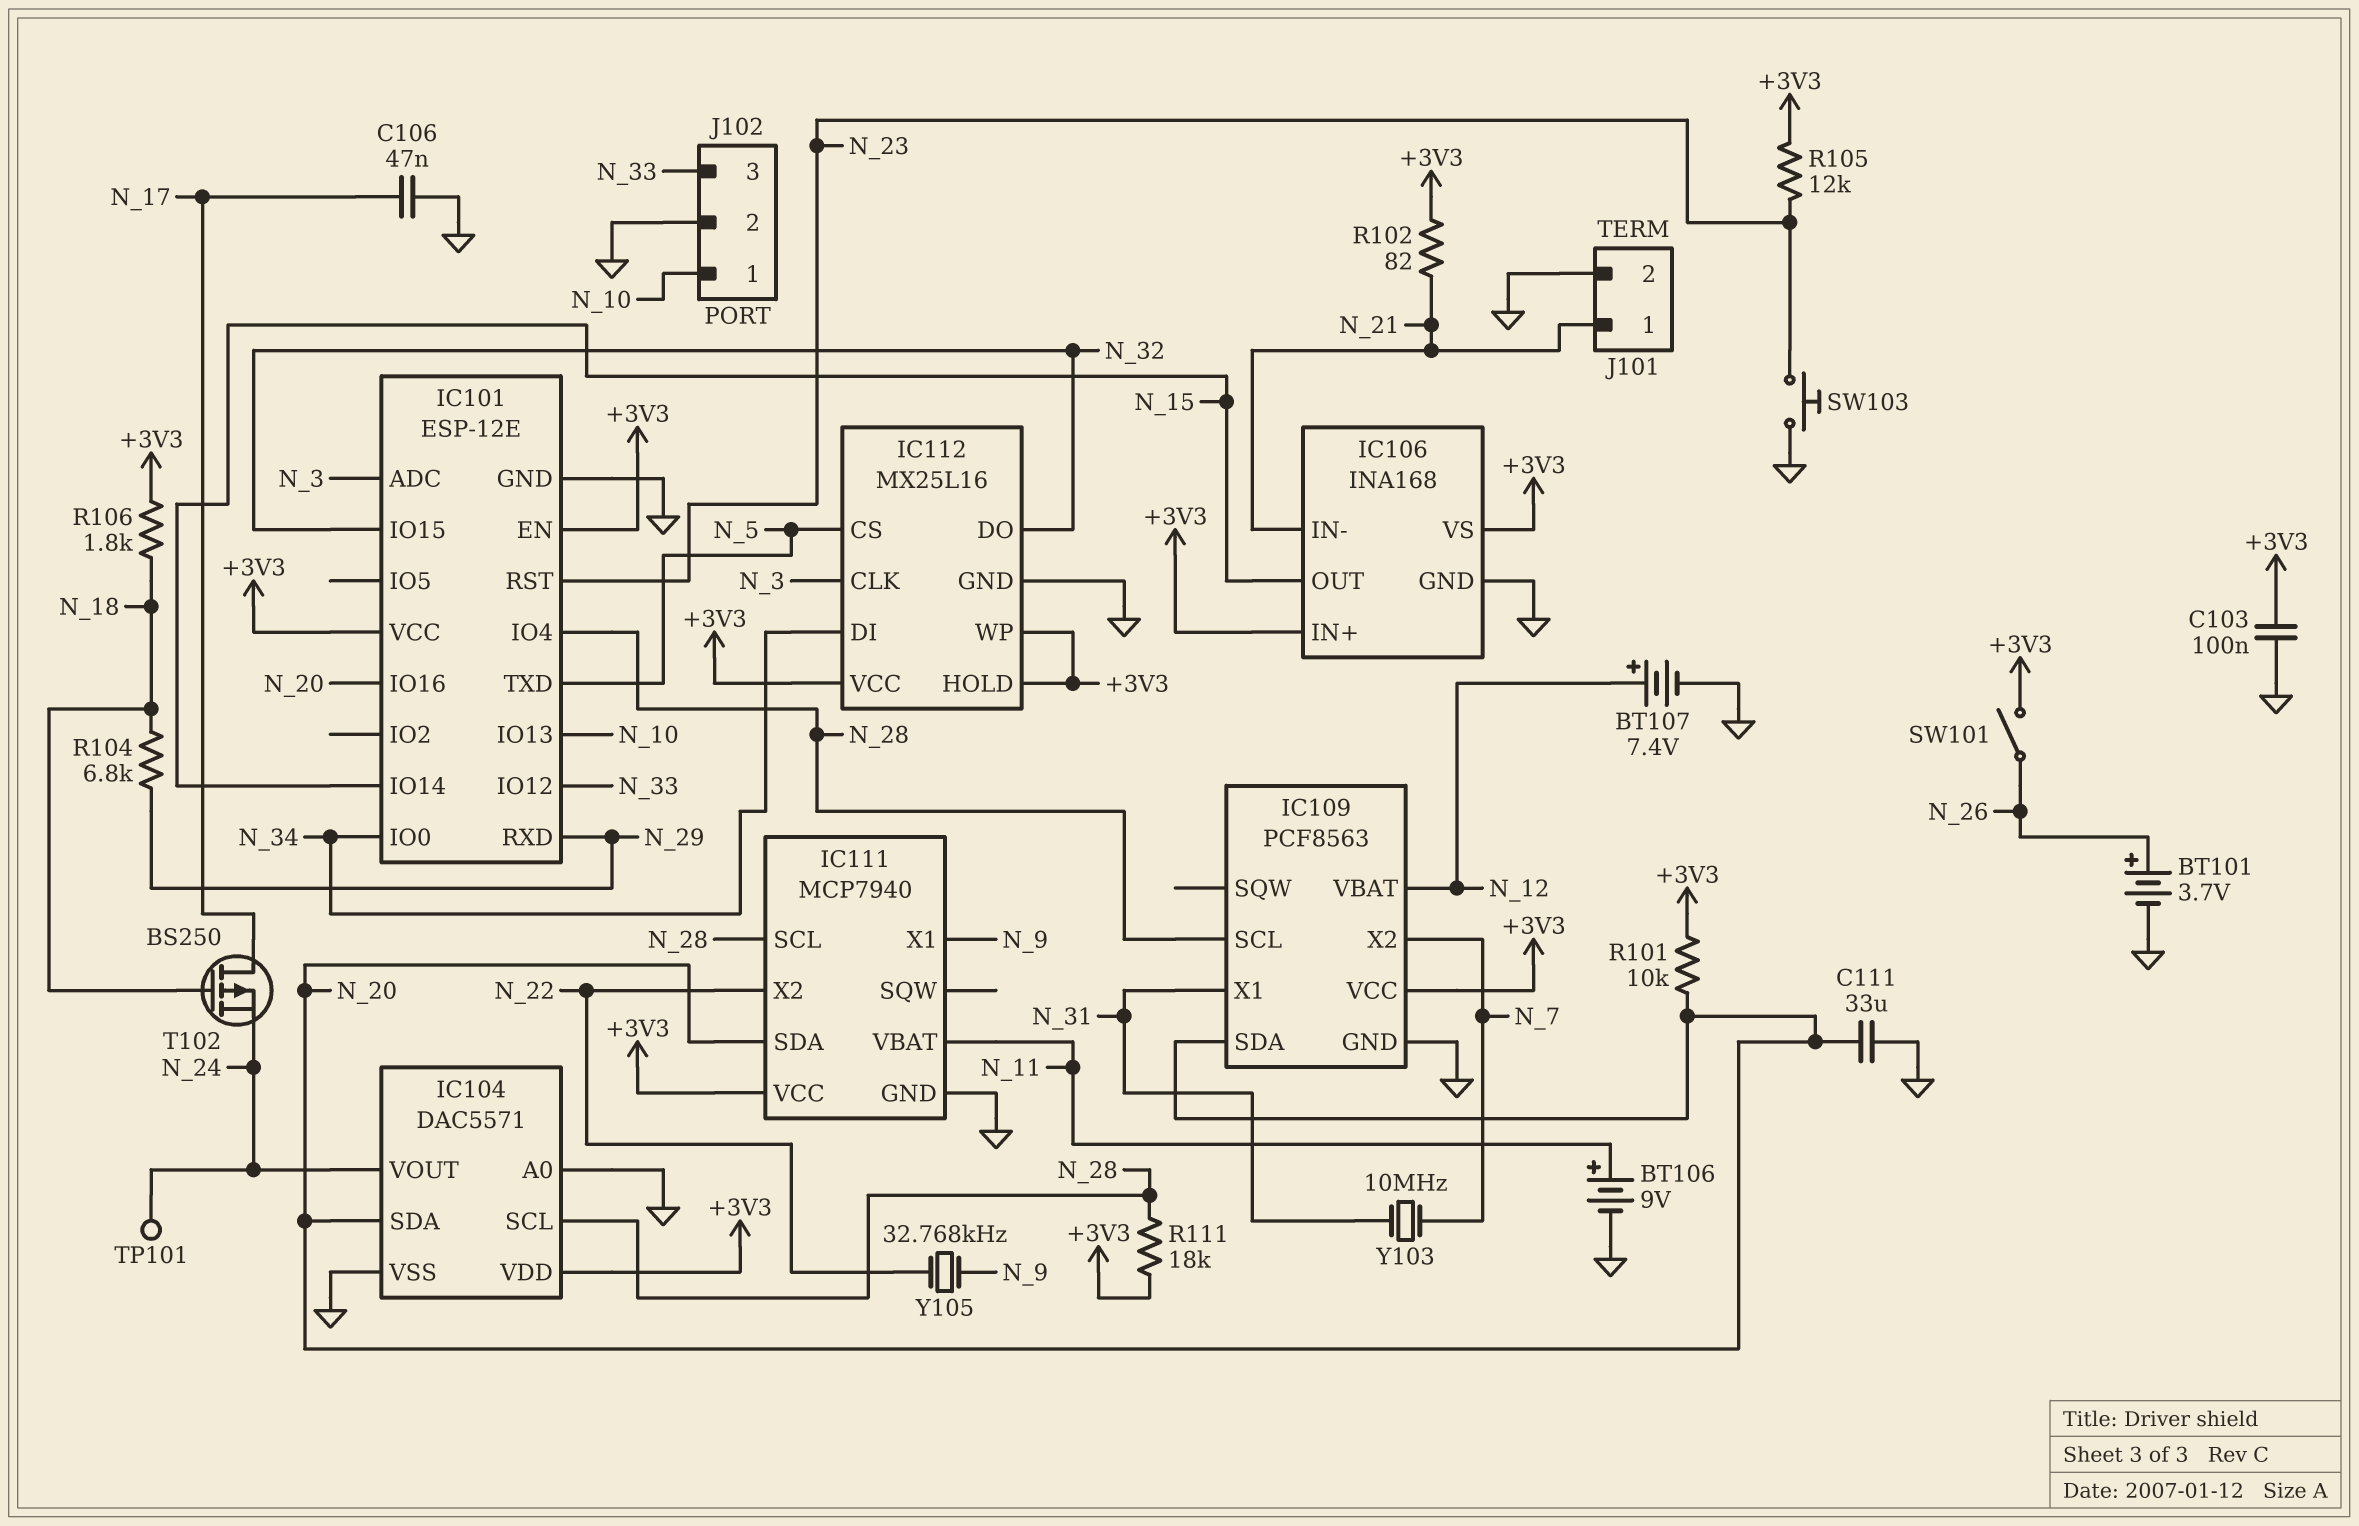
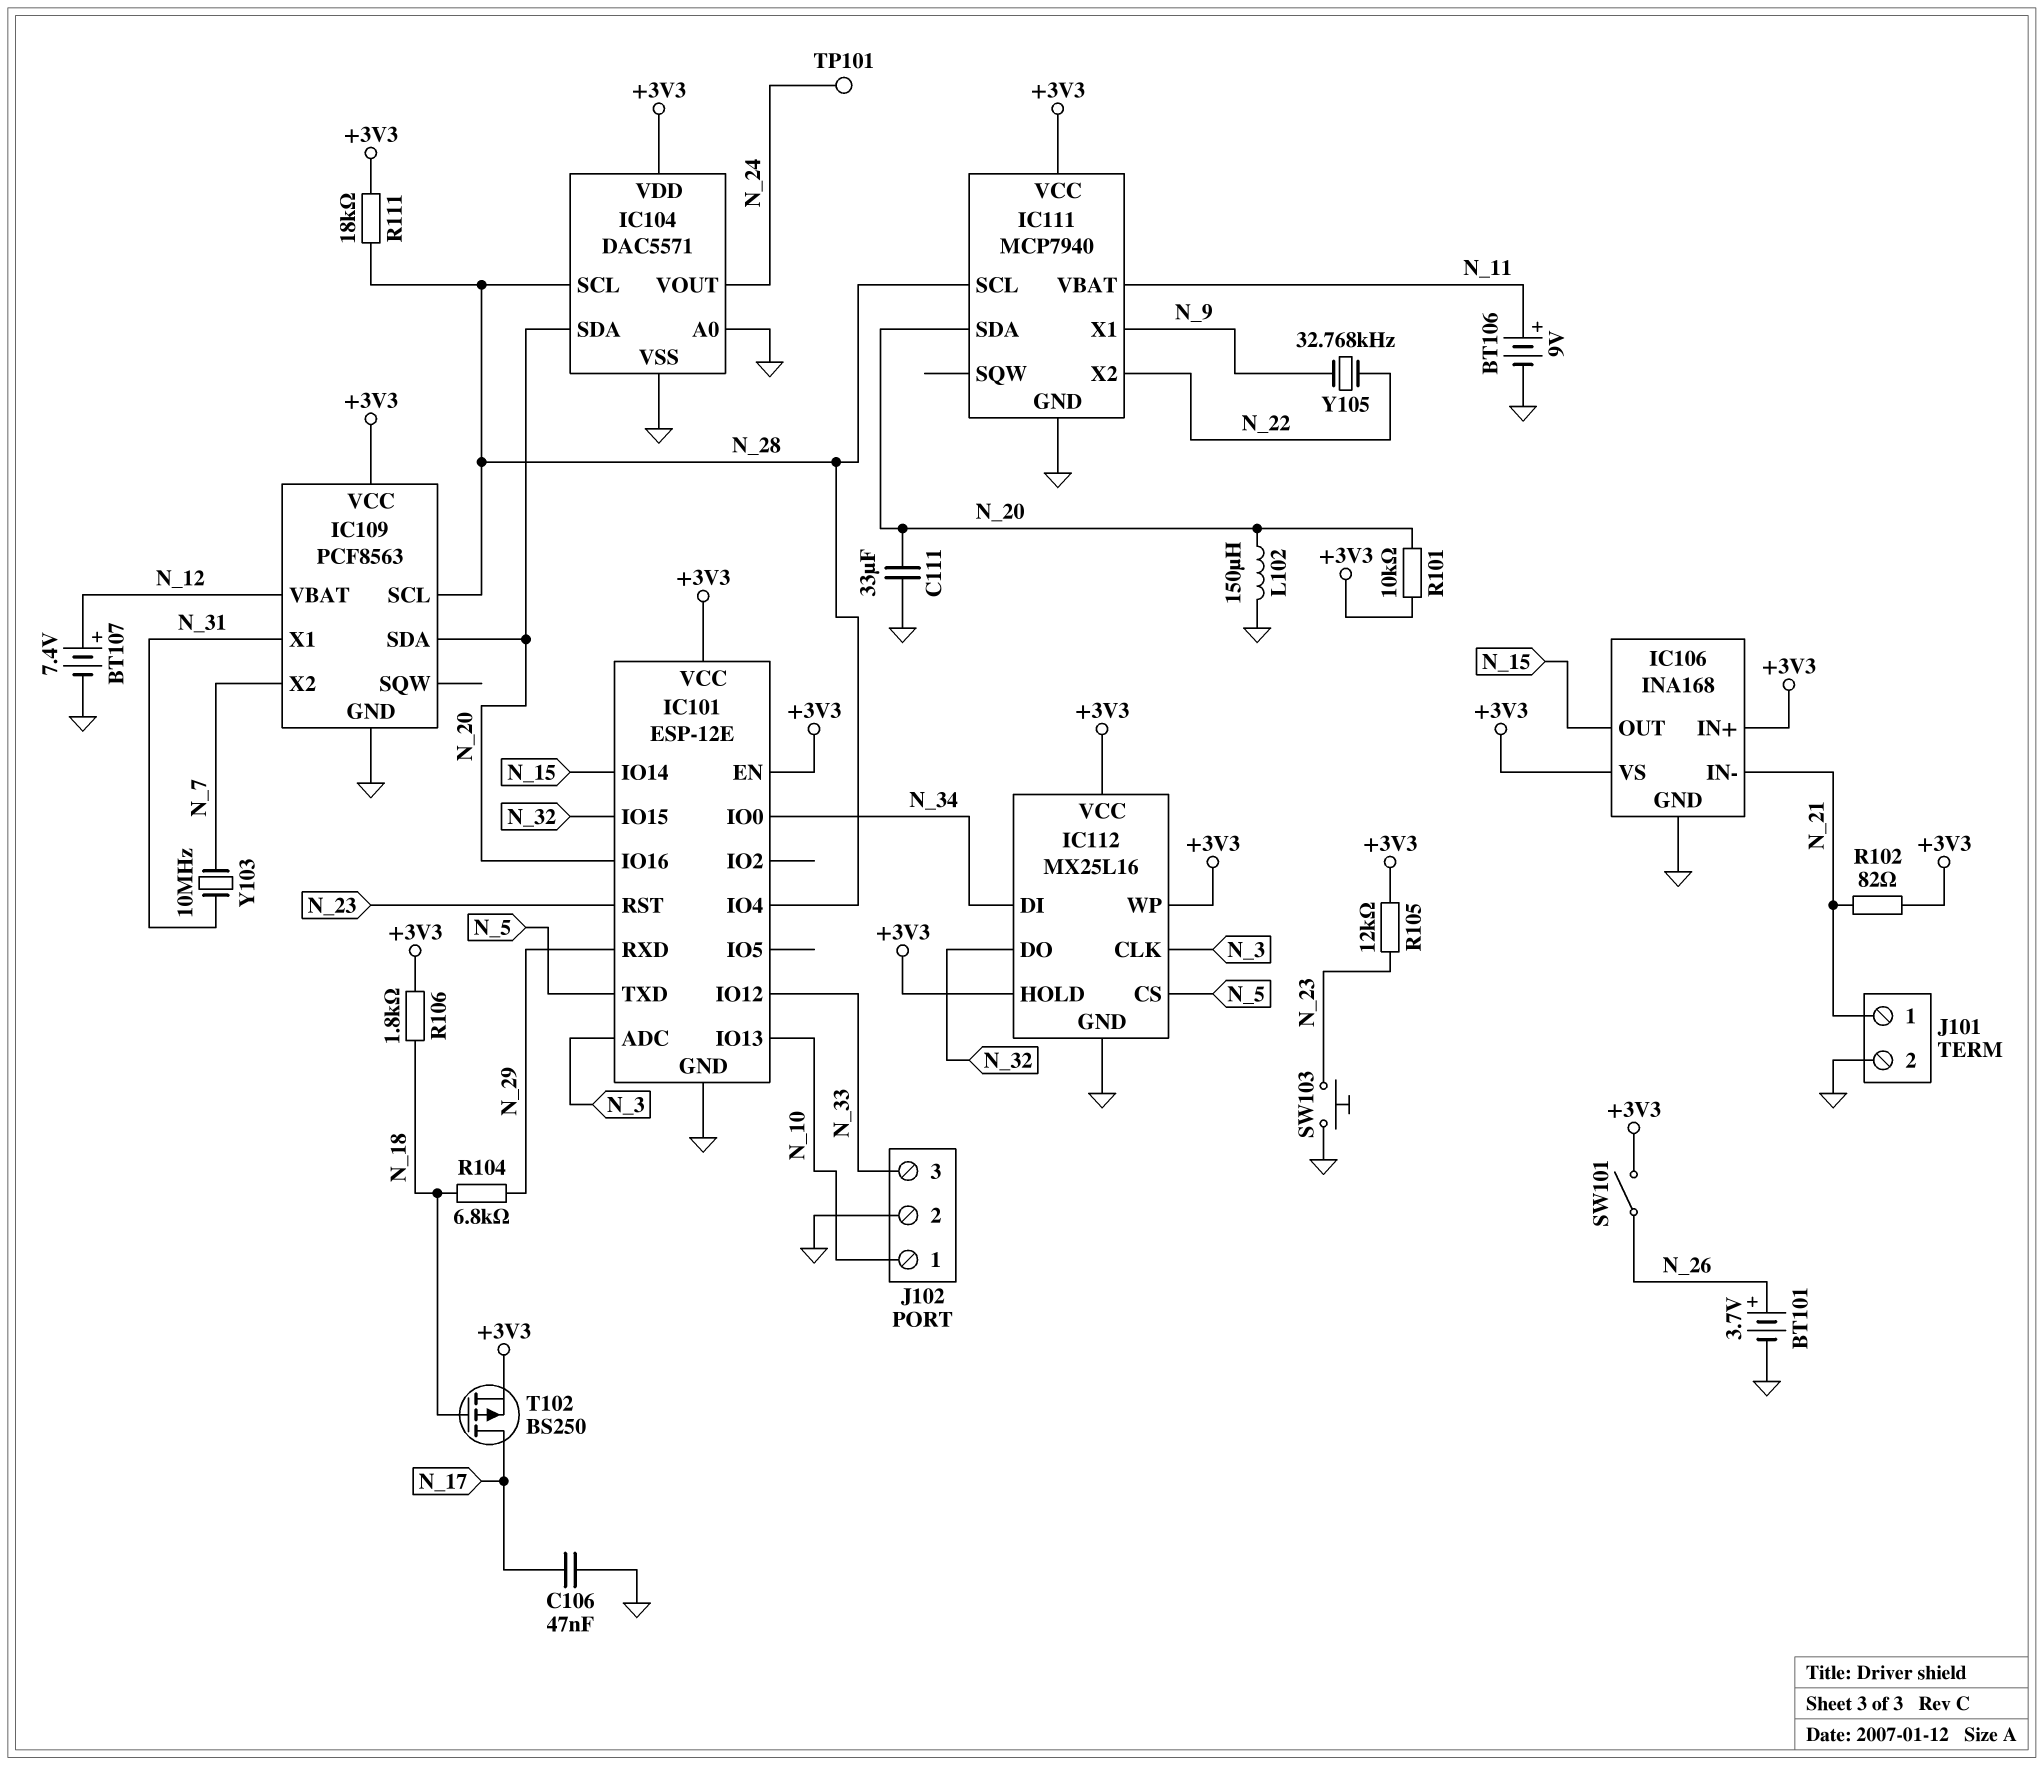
C103: 100nF (+3V3, GND) -> none
L102: none -> 150uH (GND, N_20)
T102: PMOS BS250 (G N_18, D N_17, S N_24) -> PMOS BS250 (G N_18, D N_17, S +3V3)

